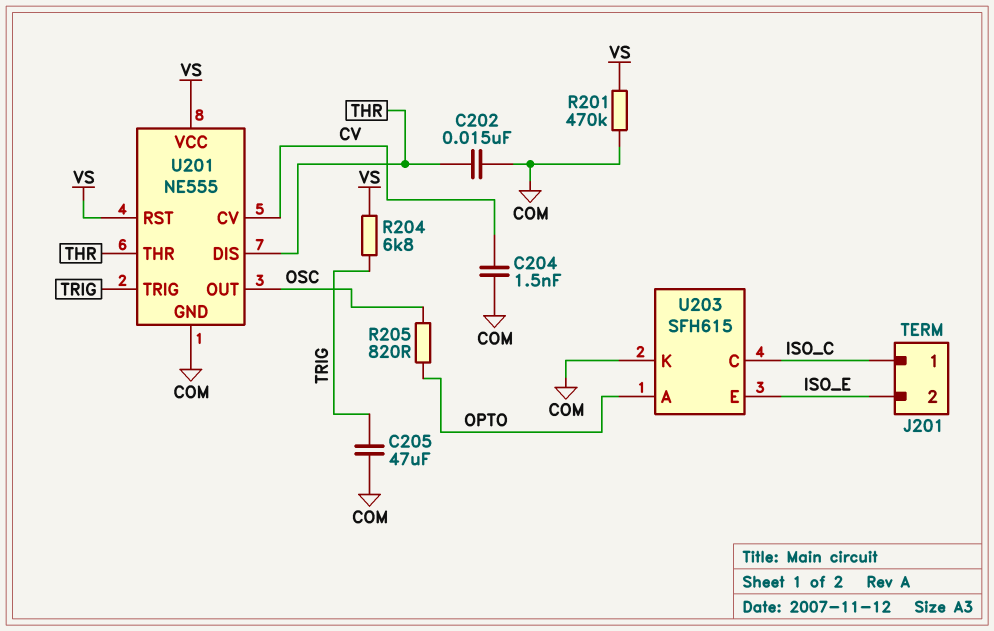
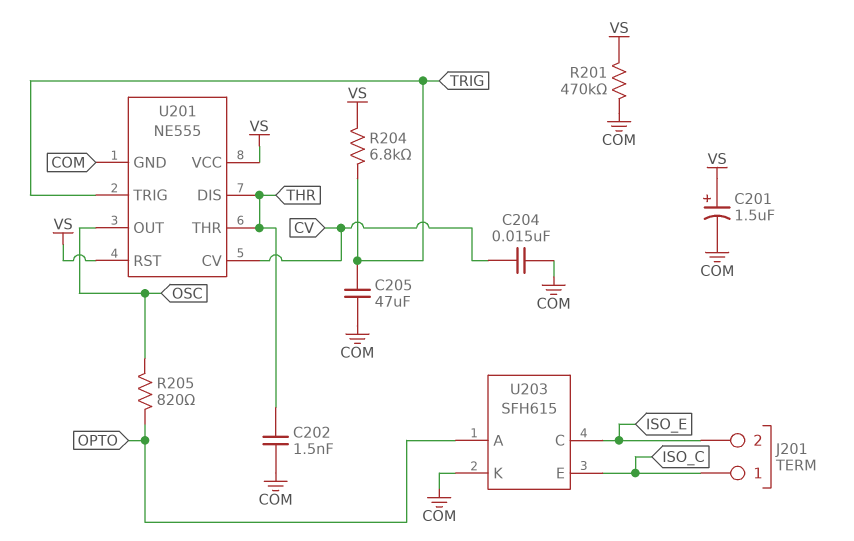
C201: none -> 1.5uF (plus VS, minus COM)
C202: 15nF (COM, THR) -> 1.5nF (COM, THR)
C204: 1.5nF (COM, CV) -> 15nF (COM, CV)
U203 pin C: ISO_C -> ISO_E
U203 pin E: ISO_E -> ISO_C

